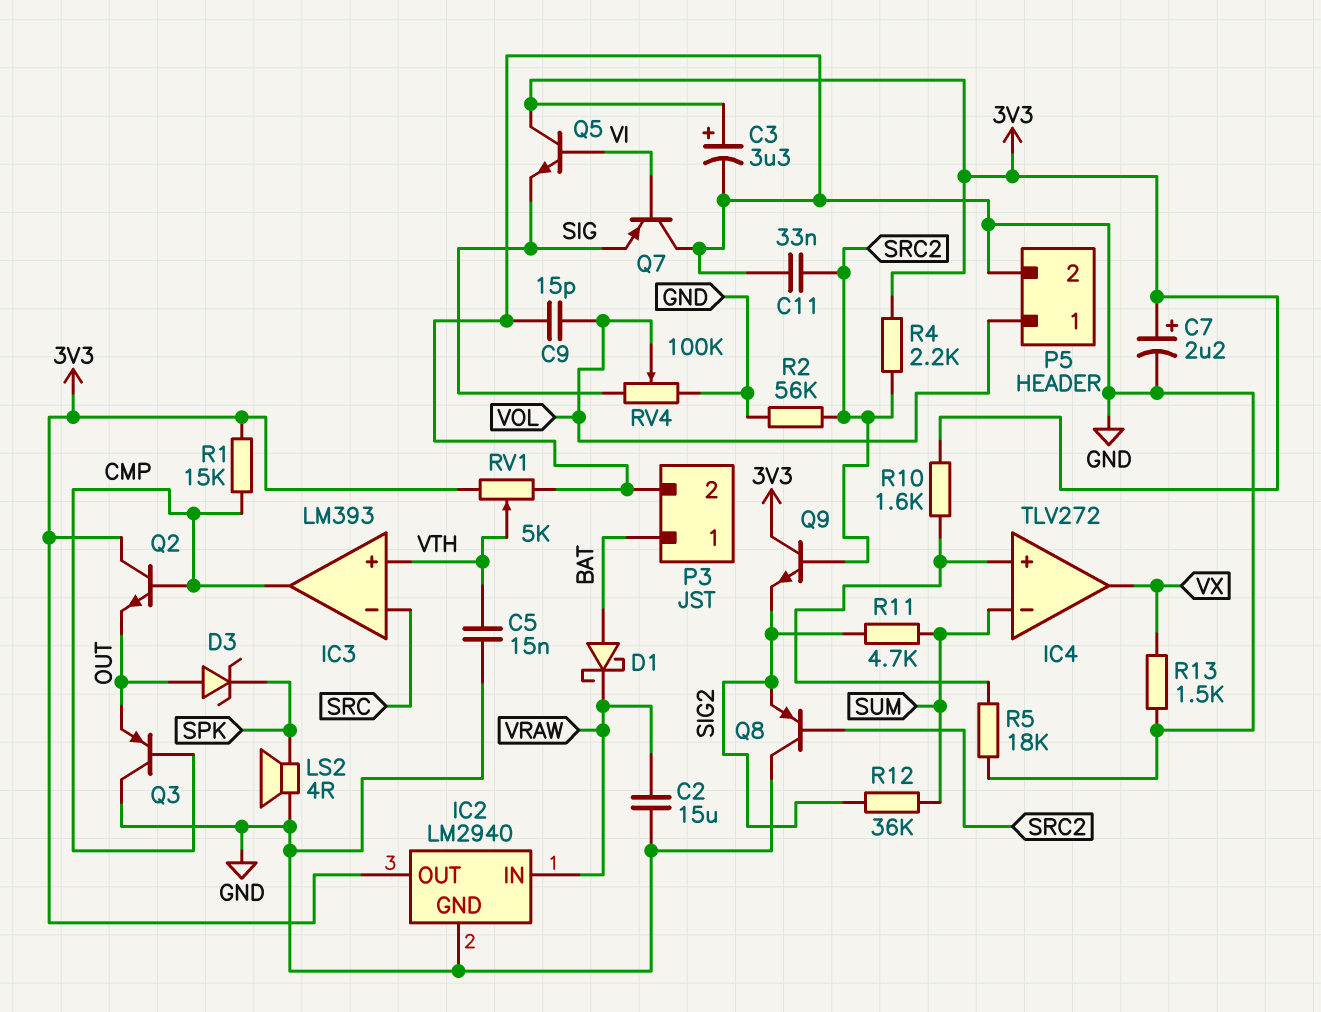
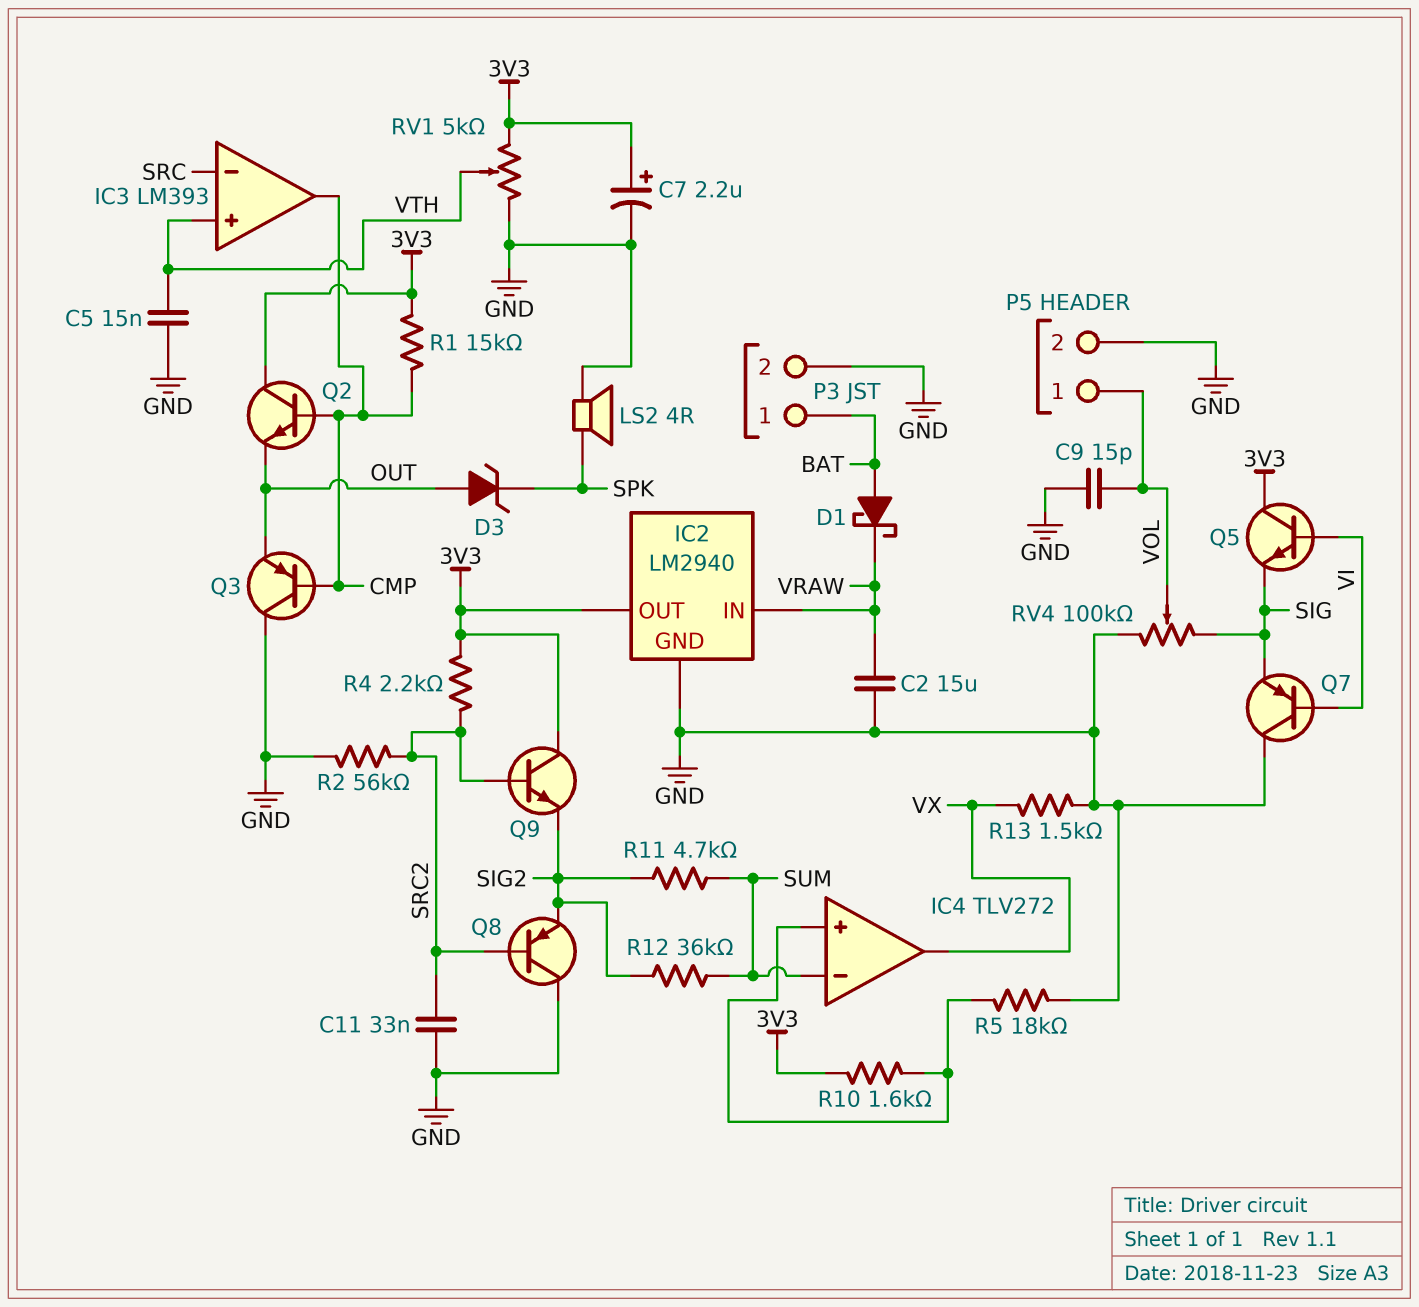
C3: 3.3uF (plus 3V3, minus GND) -> none

